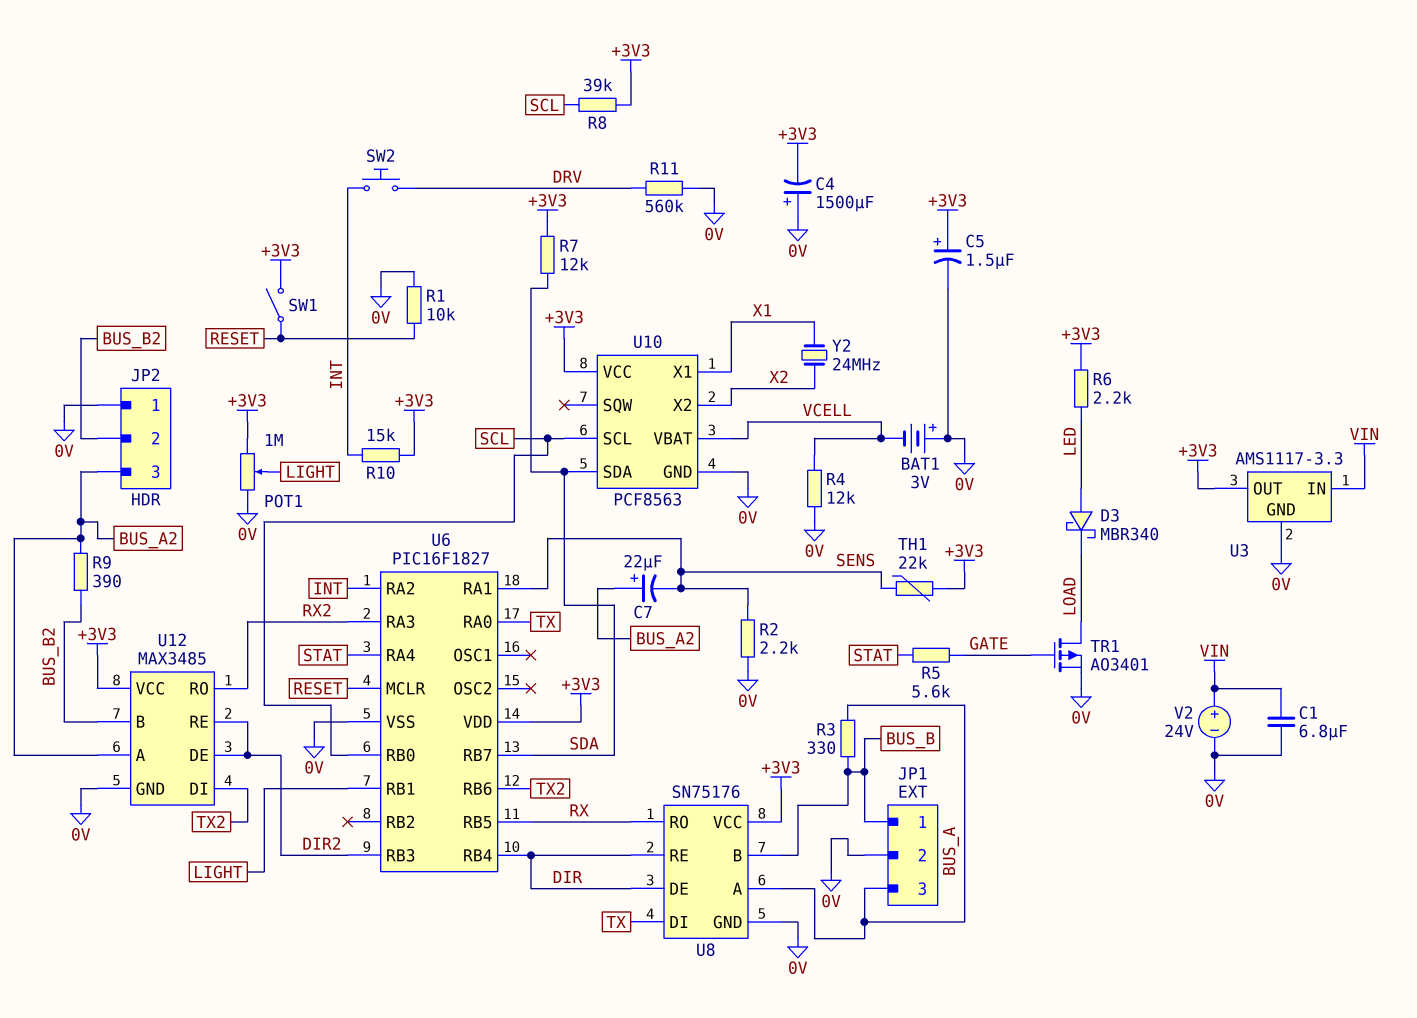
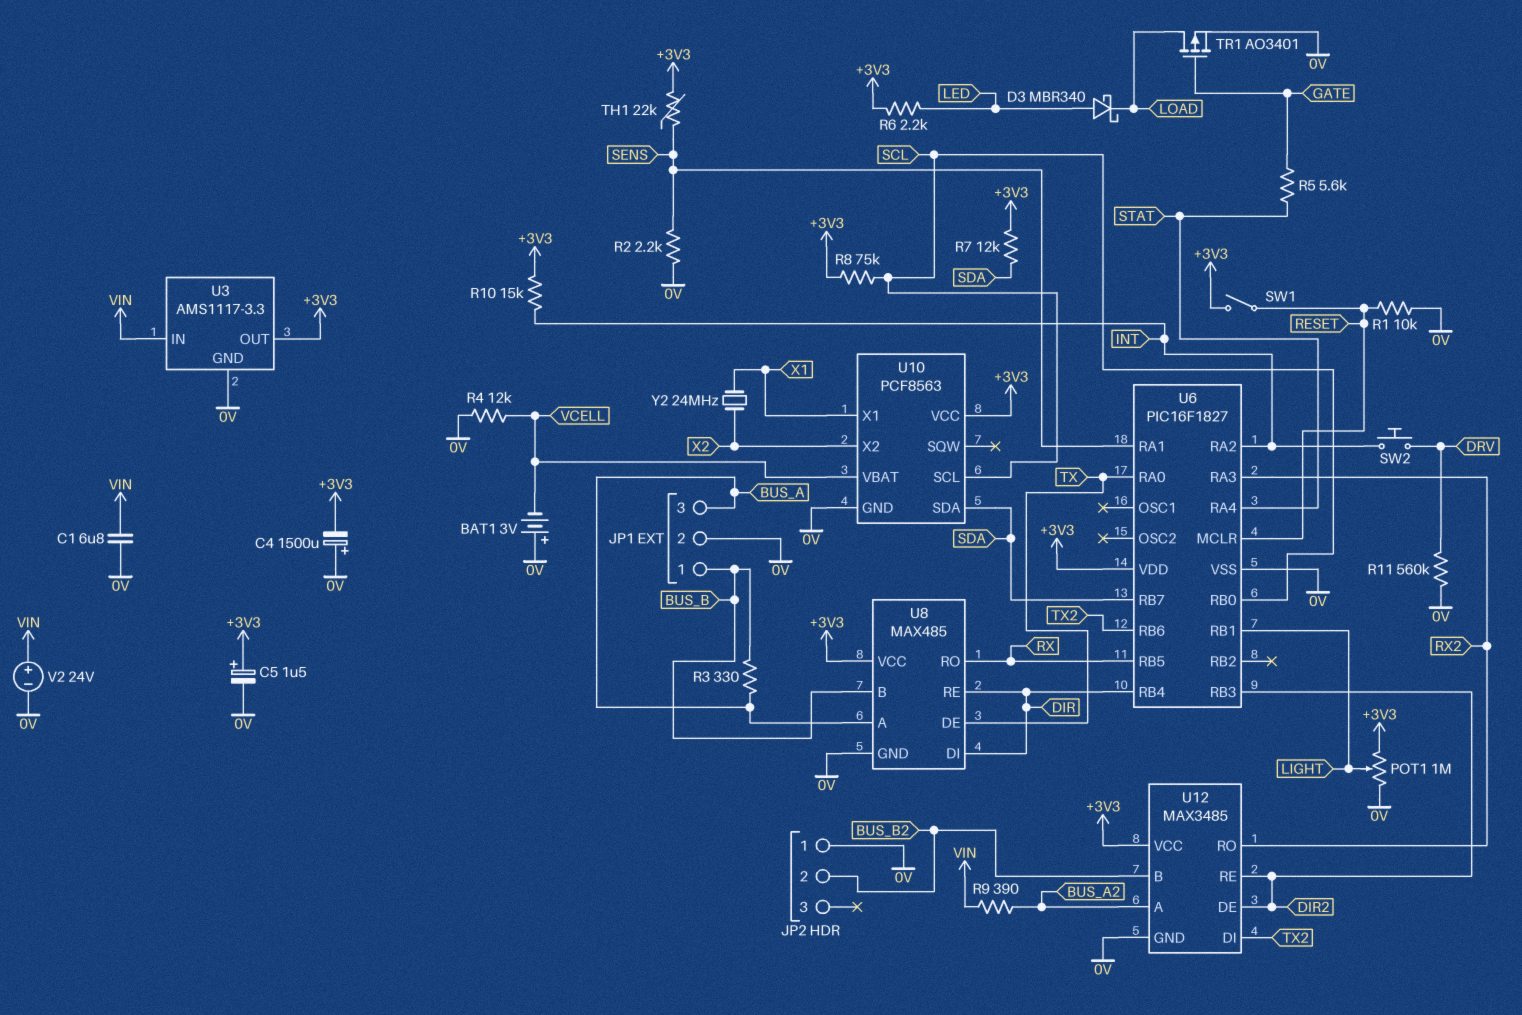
C7: 22uF (plus BUS_A2, minus SENS) -> none
JP2 pin 3: BUS_A2 -> none
R8: 39k (+3V3, SCL) -> 75k (+3V3, SCL)
R9: 390 (BUS_A2, BUS_B2) -> 390 (BUS_A2, VIN)
U8: SN75176 -> MAX485
U8 pin DE: DIR -> TX
U8 pin DI: TX -> DIR

